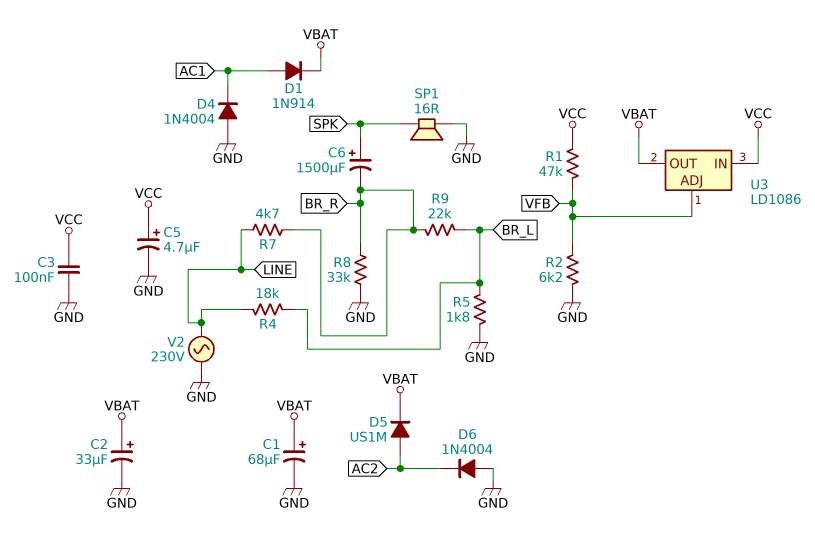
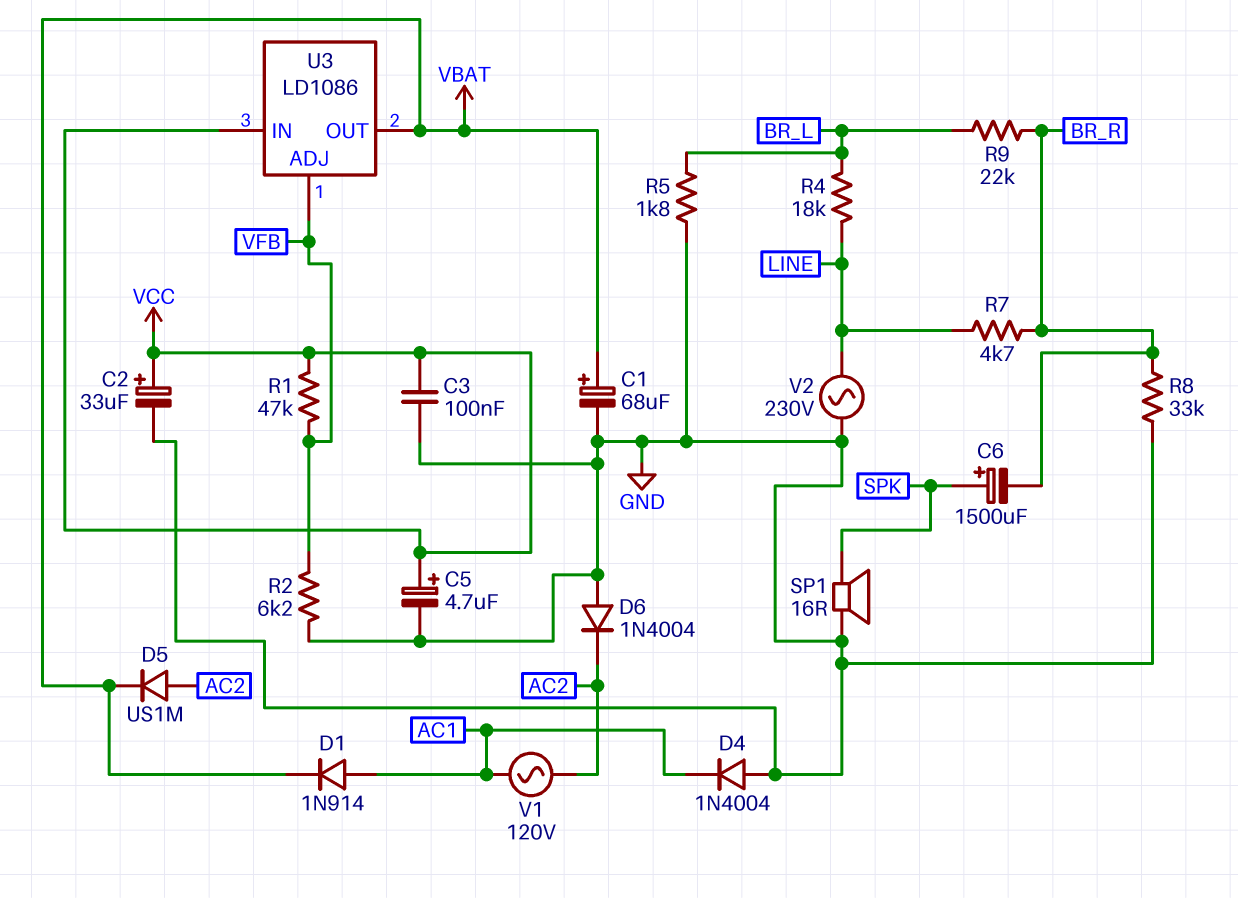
C2: 33uF (plus VBAT, minus GND) -> 33uF (plus VCC, minus GND)
V1: none -> AC 120V (AC1, AC2)

